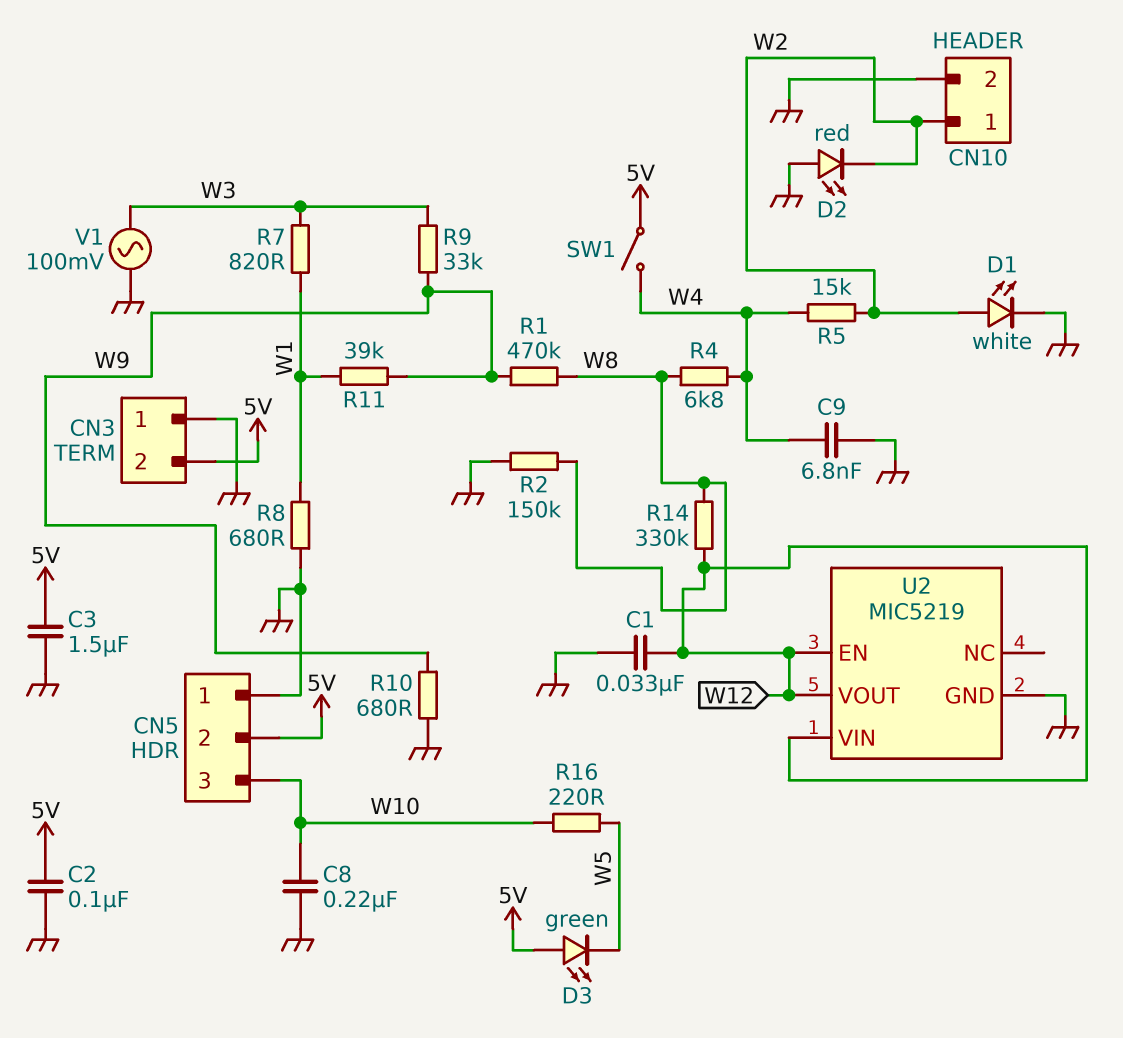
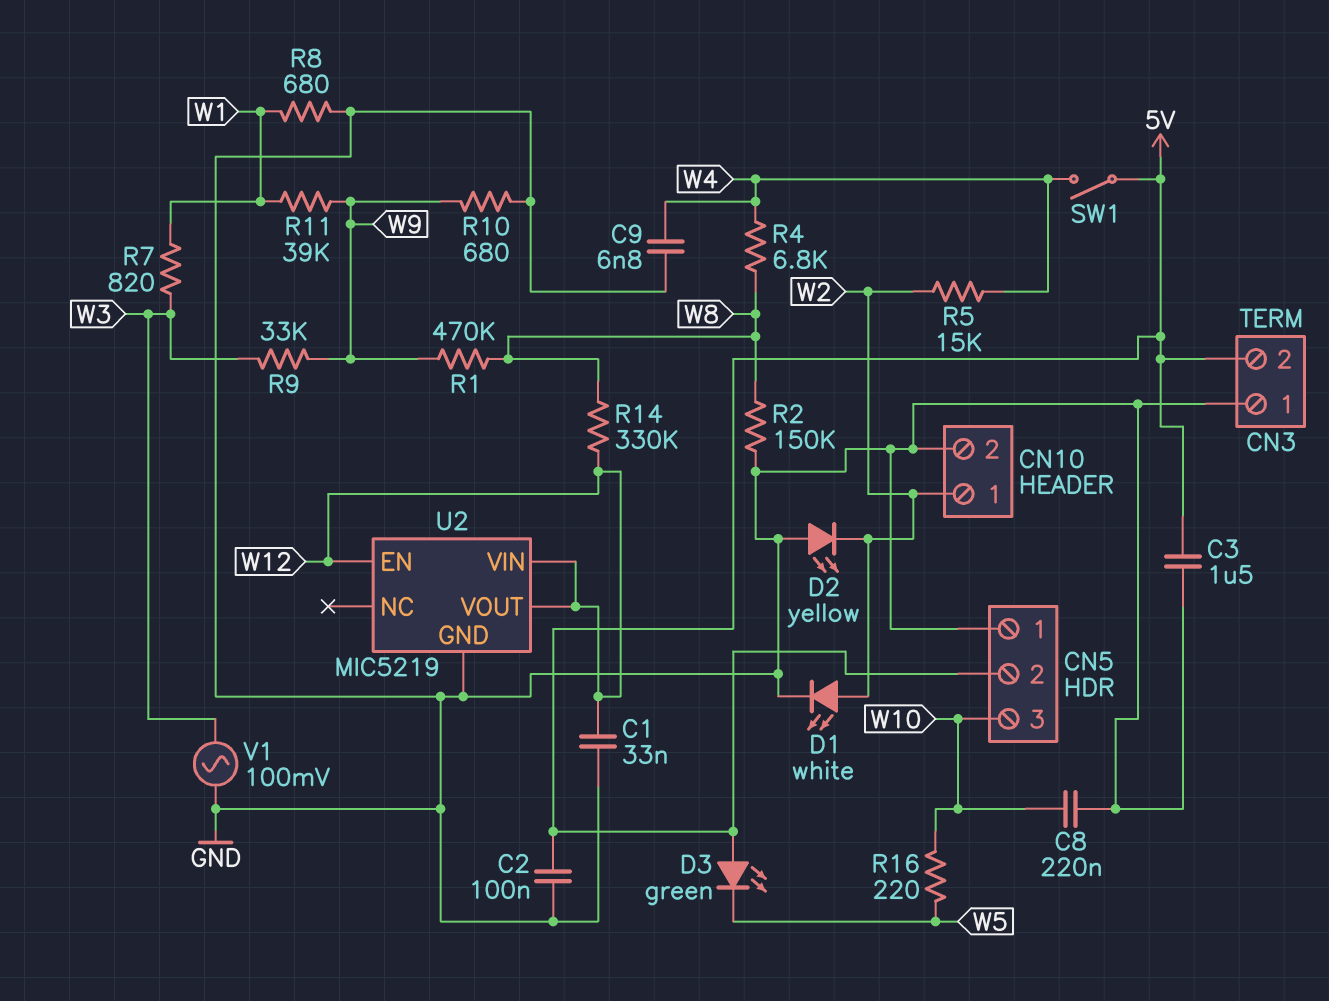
D2: LED red (A GND, K W2) -> LED yellow (A GND, K W2)

